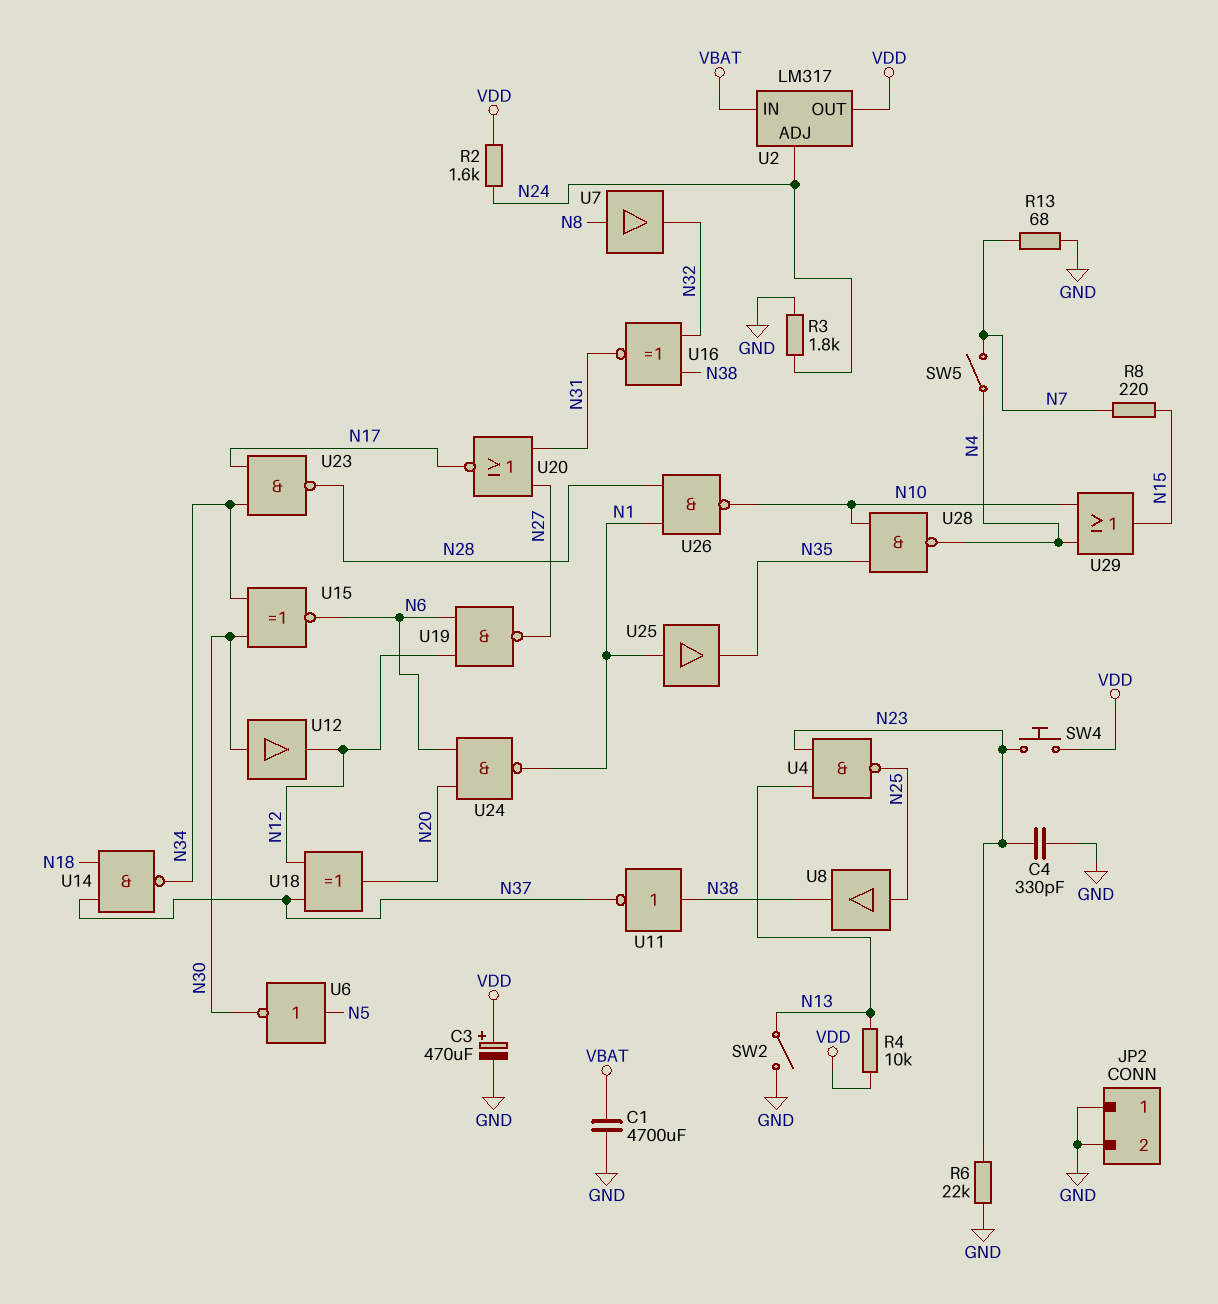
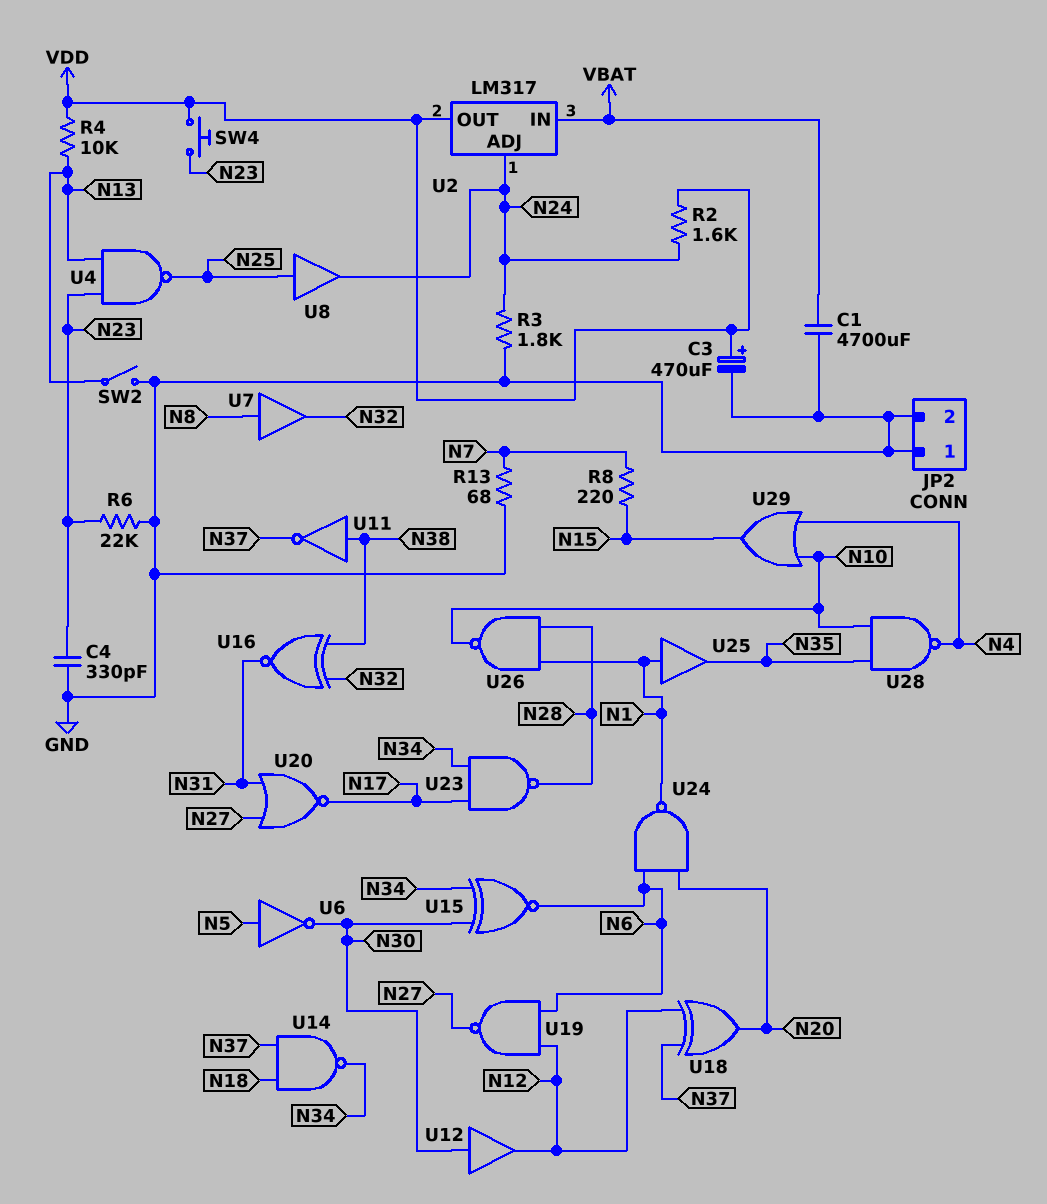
SW5: switch (N4, N7) -> none
U8: buffer (in N25, out N38) -> buffer (in N25, out N24)

